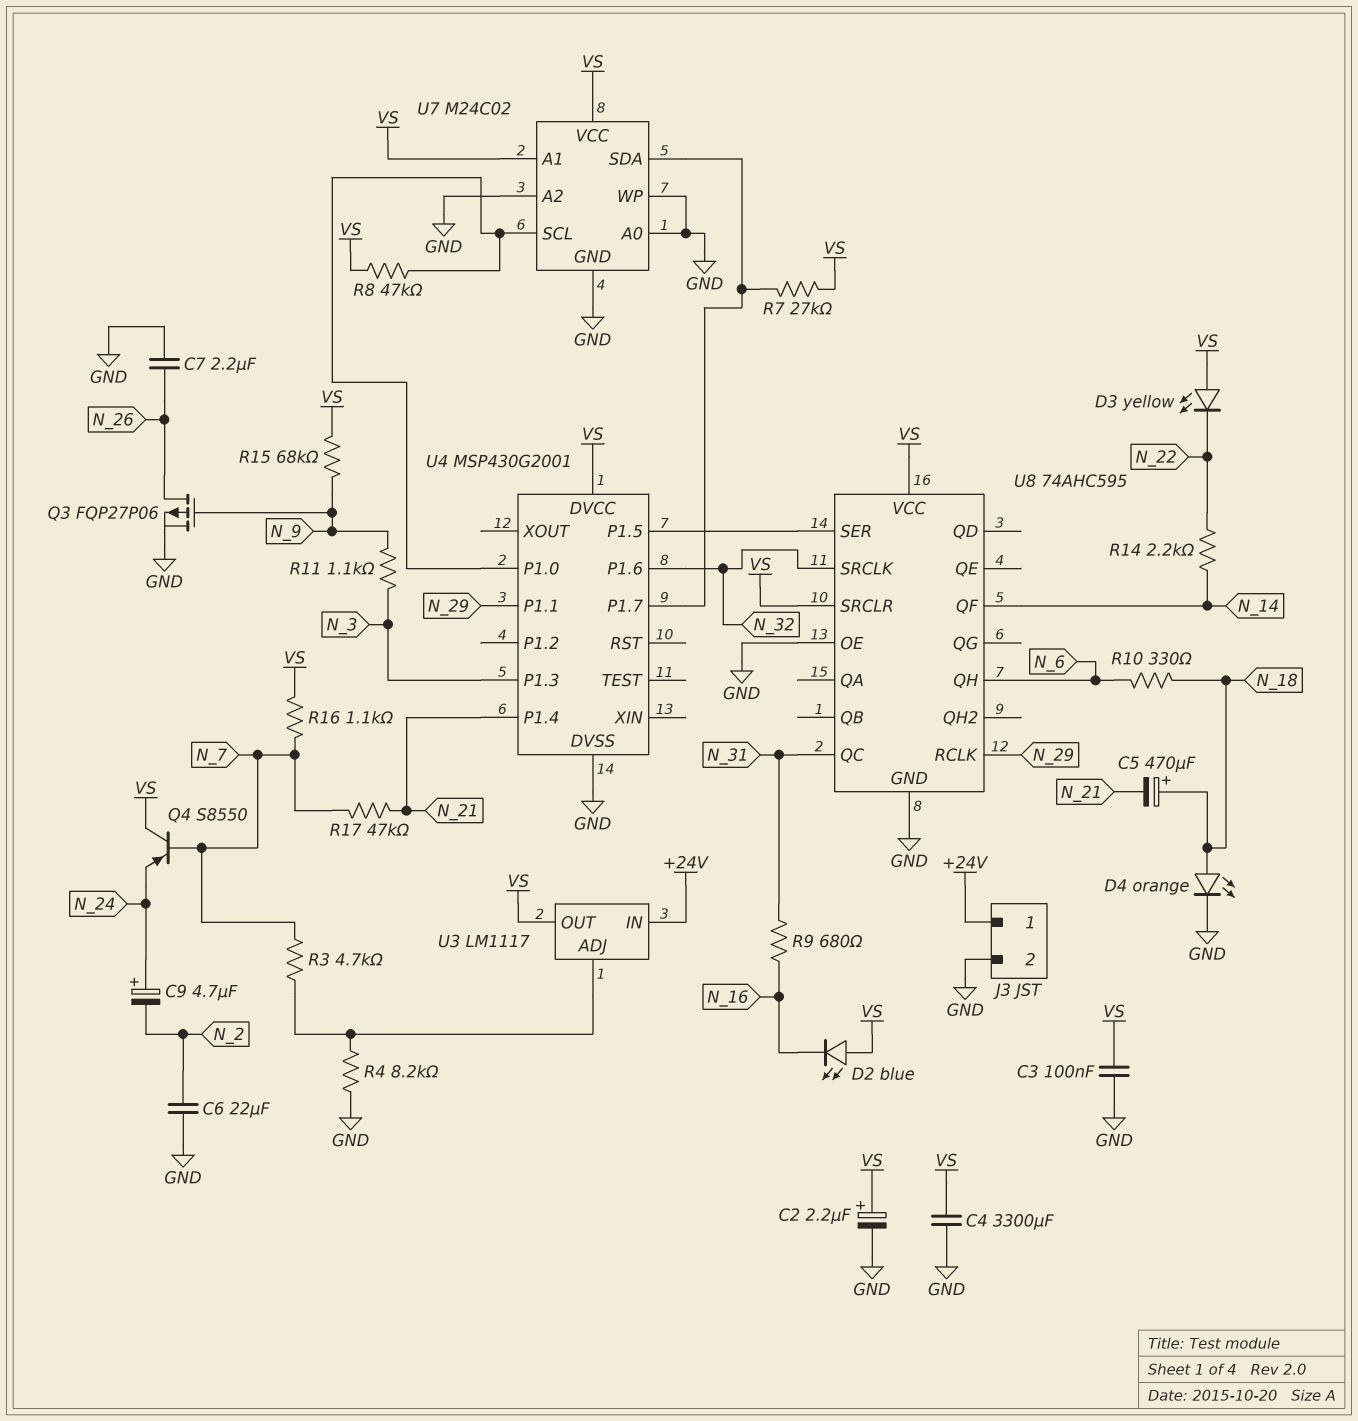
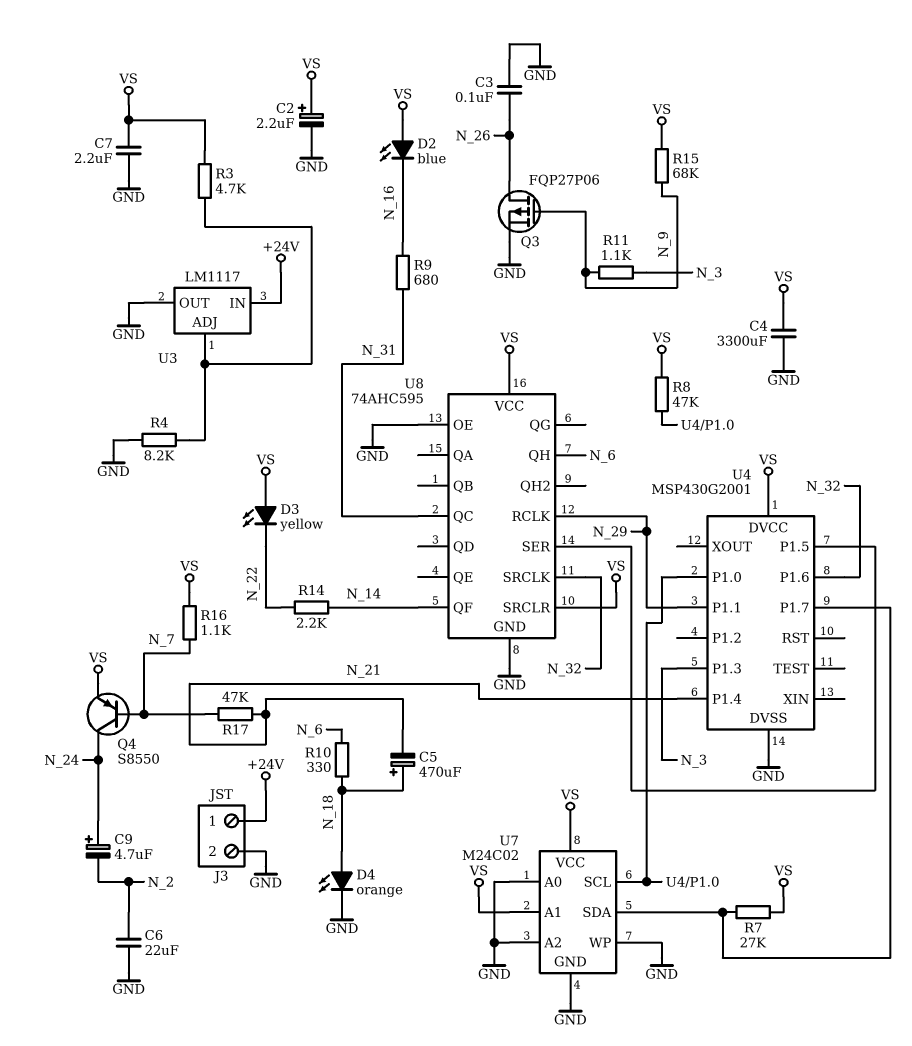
C3: 100nF (GND, VS) -> 100nF (GND, N_26)
C7: 2.2uF (GND, N_26) -> 2.2uF (GND, VS)
Q4: PNP S8550 (B N_7, C VS, E N_24) -> PNP S8550 (B N_7, C N_24, E VS)
R3: 4.7k (N_7, U3/ADJ) -> 4.7k (U3/ADJ, VS)
U3 pin OUT: VS -> GND

